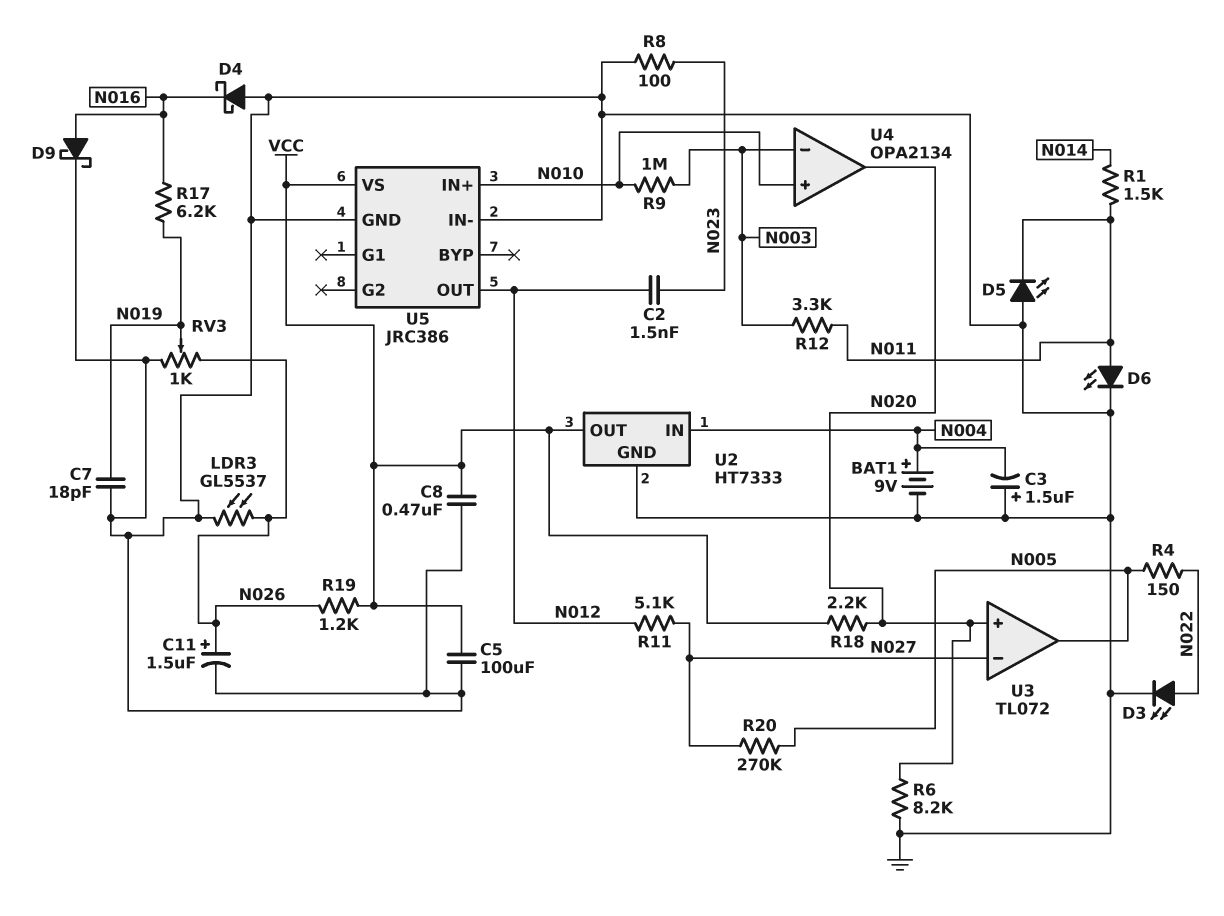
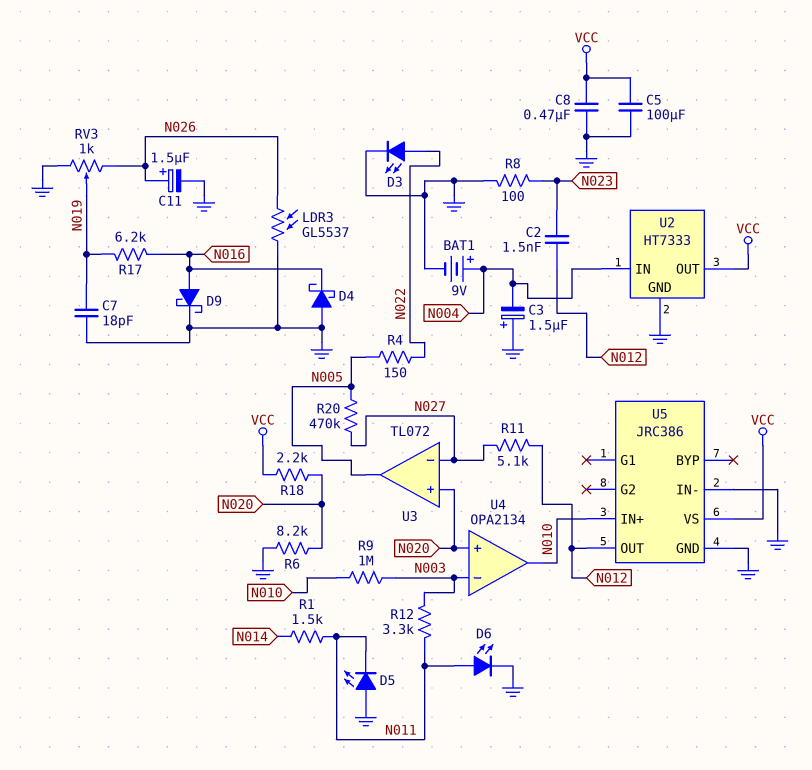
R19: 1.2k (N026, VCC) -> none
R20: 270k (N005, N027) -> 470k (N005, N027)
U4 pin in+: N010 -> N020
U4 pin out: N020 -> N010

